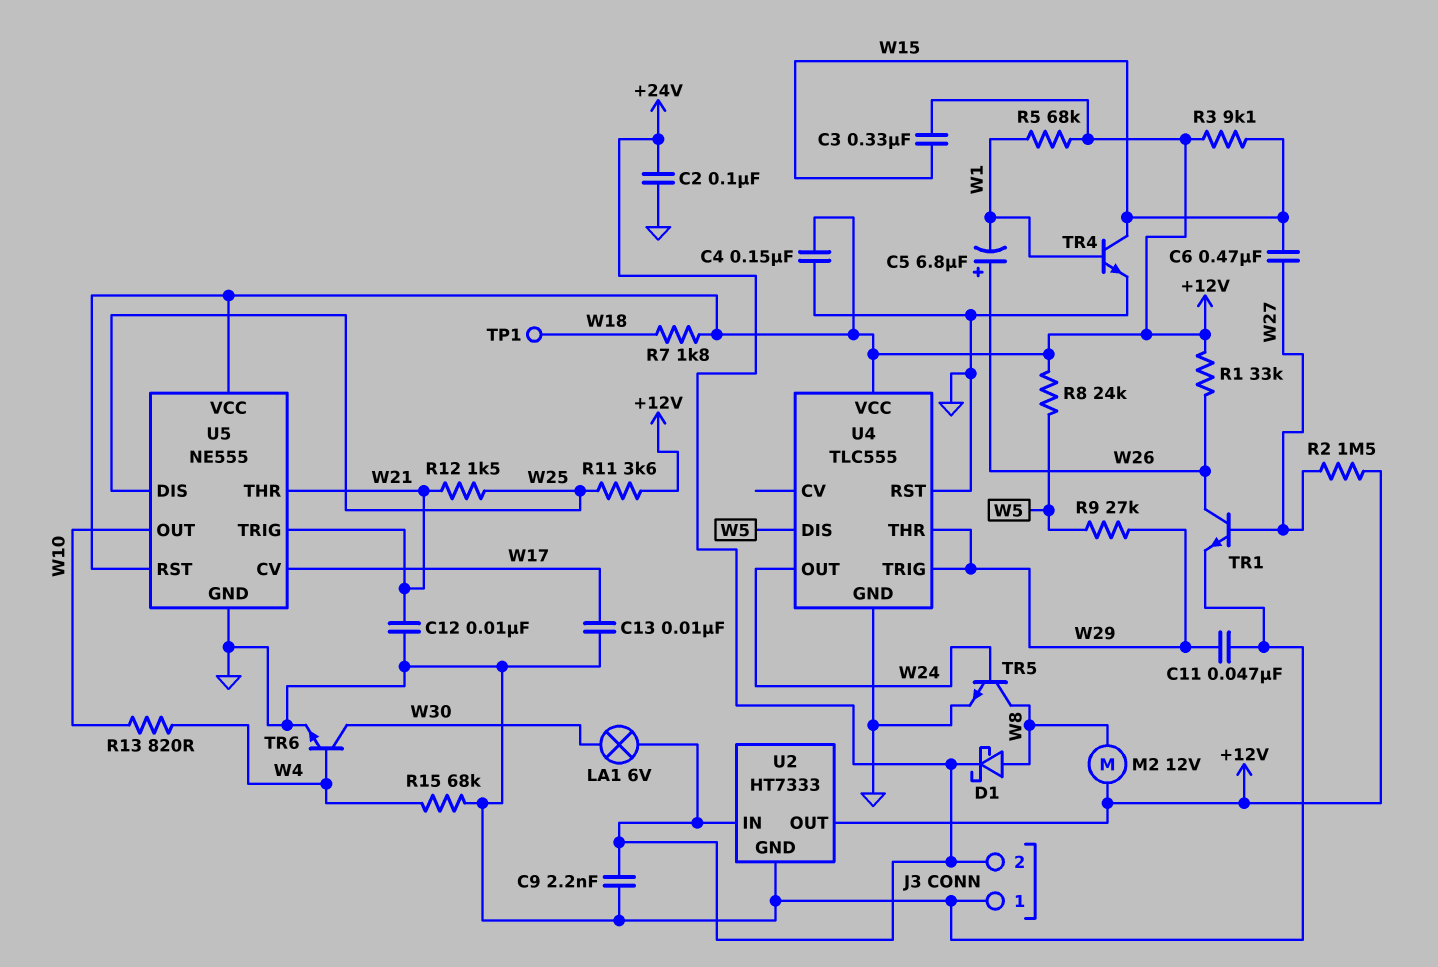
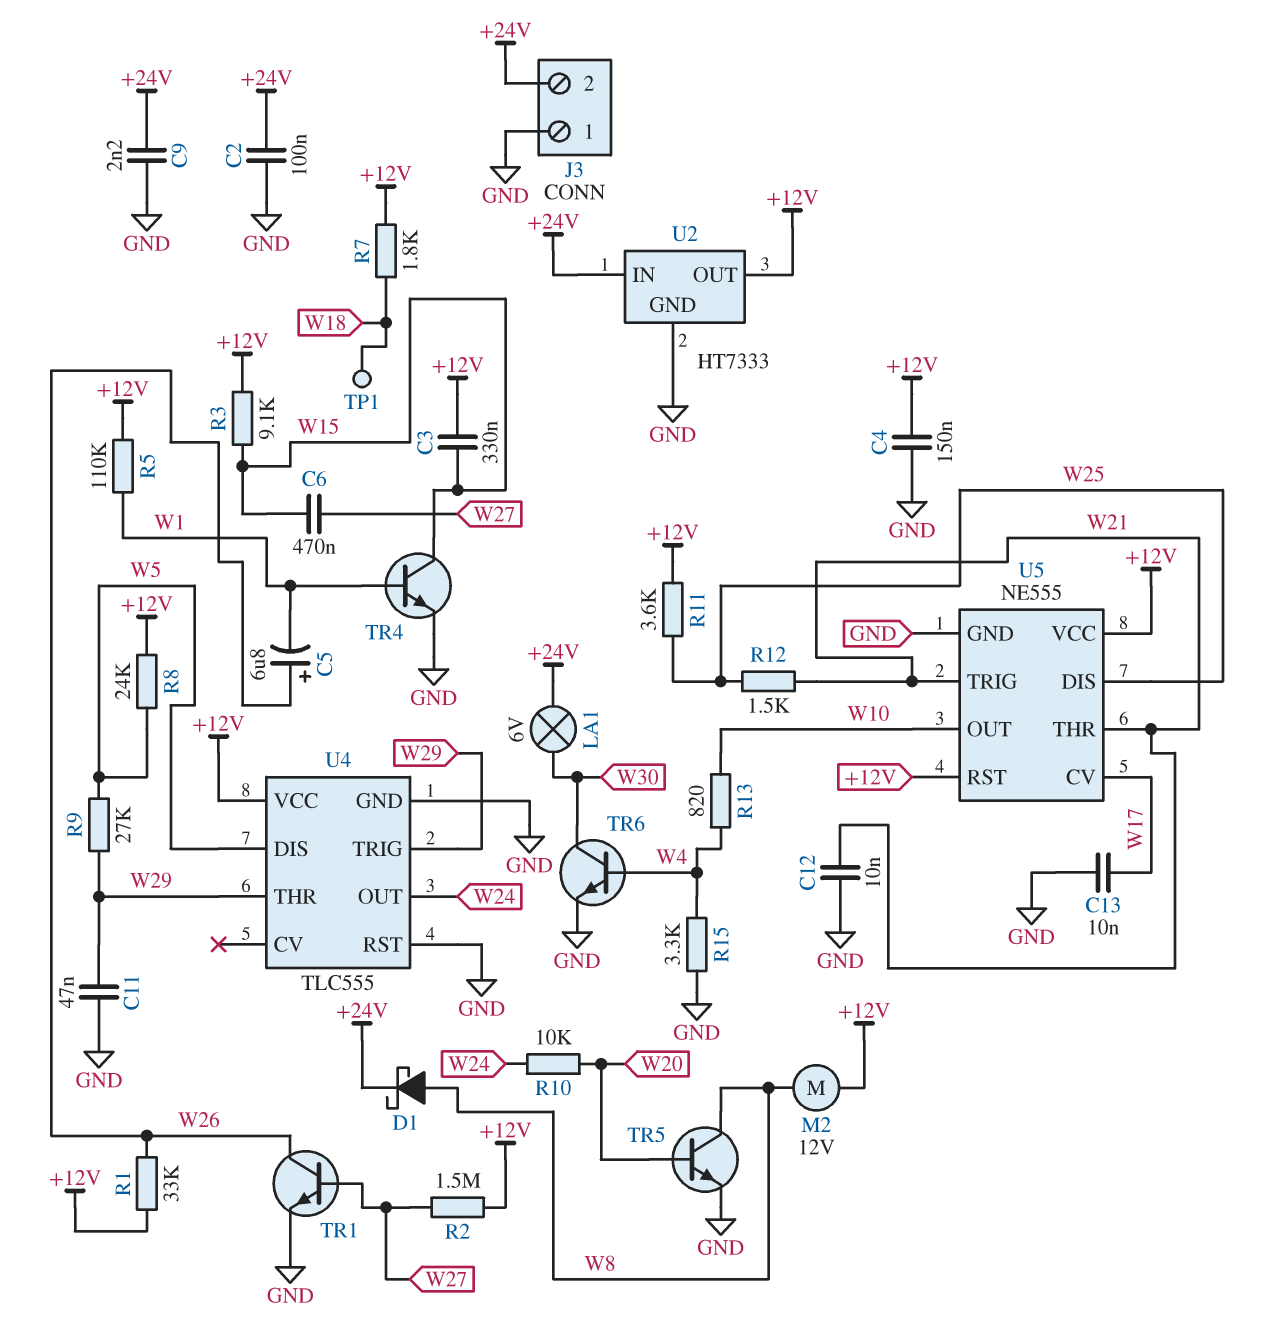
R5: 68k (+12V, W1) -> 110k (+12V, W1)
R10: none -> 10k (W20, W24)
R15: 68k (GND, W4) -> 3.3k (GND, W4)
TR5: NPN (B W24, C W8, E GND) -> NPN (B W20, C W8, E GND)

